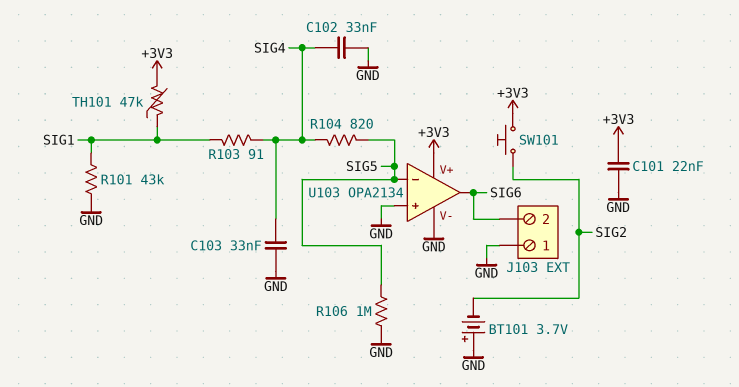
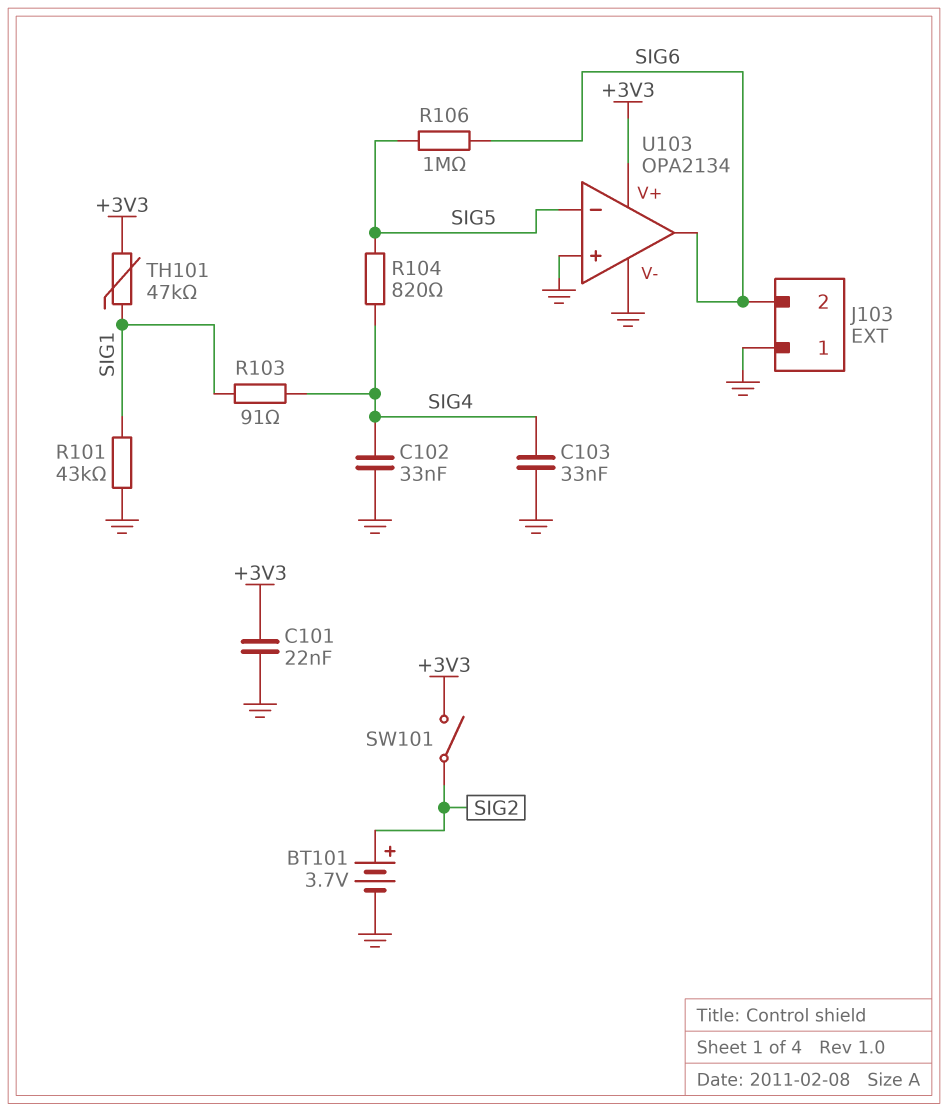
BT101: 3.7V (plus GND, minus SIG2) -> 3.7V (plus SIG2, minus GND)
R106: 1M (GND, SIG5) -> 1M (SIG5, SIG6)
SW101: button (+3V3, SIG2) -> switch (+3V3, SIG2)

